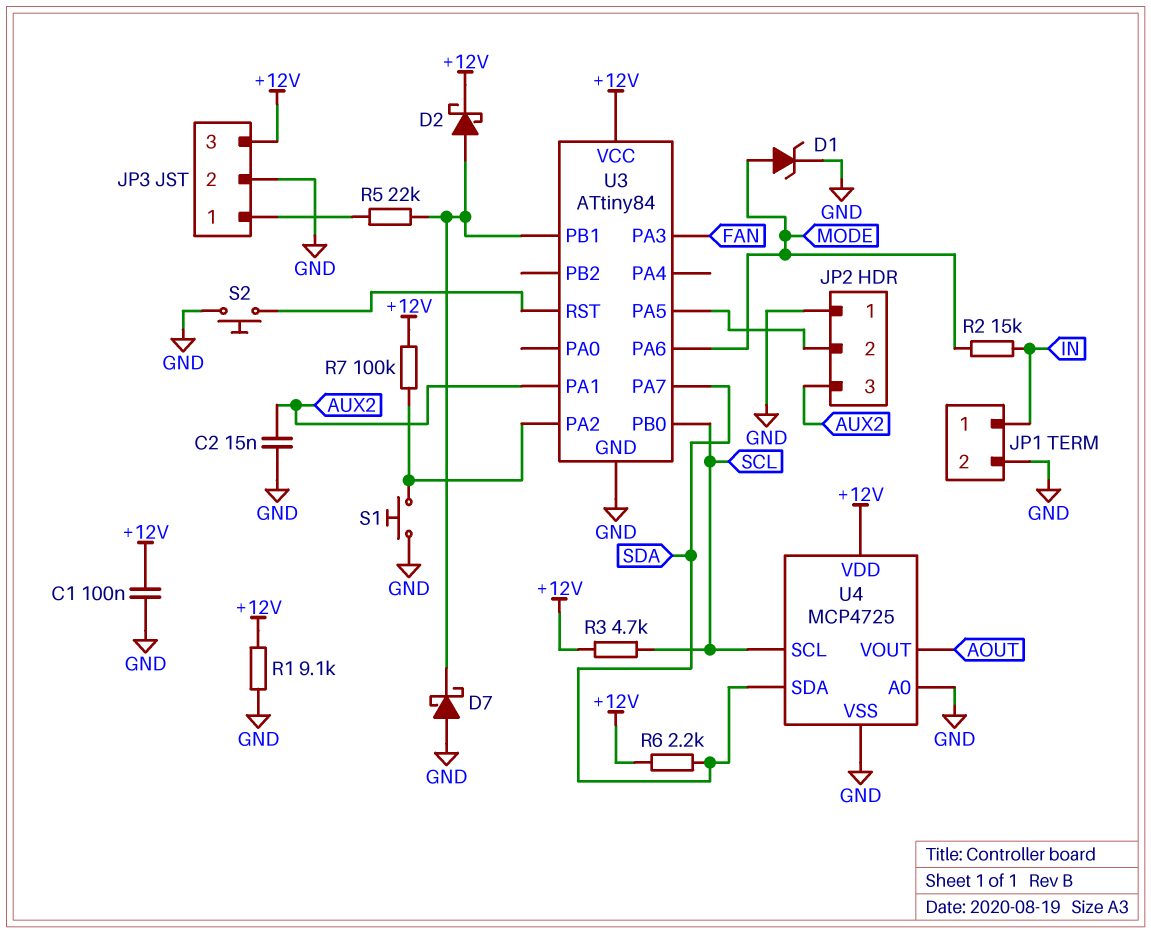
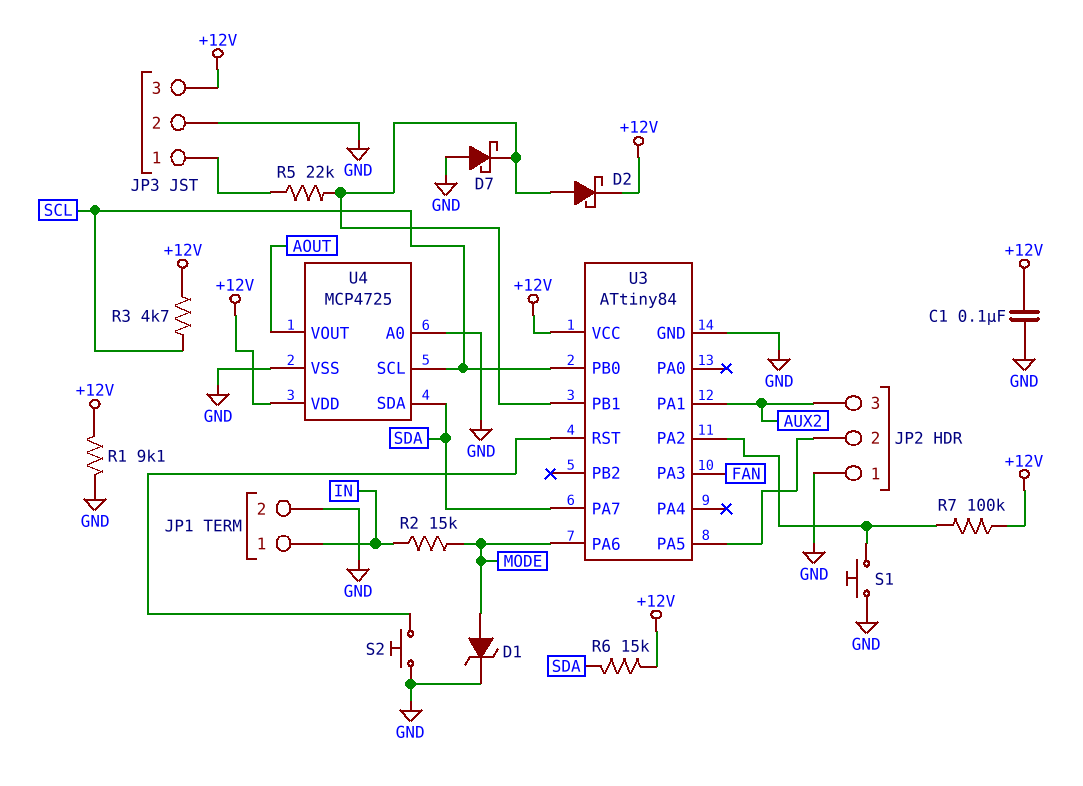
C2: 15nF (AUX2, GND) -> none
R6: 2.2k (+12V, SDA) -> 15k (+12V, SDA)

